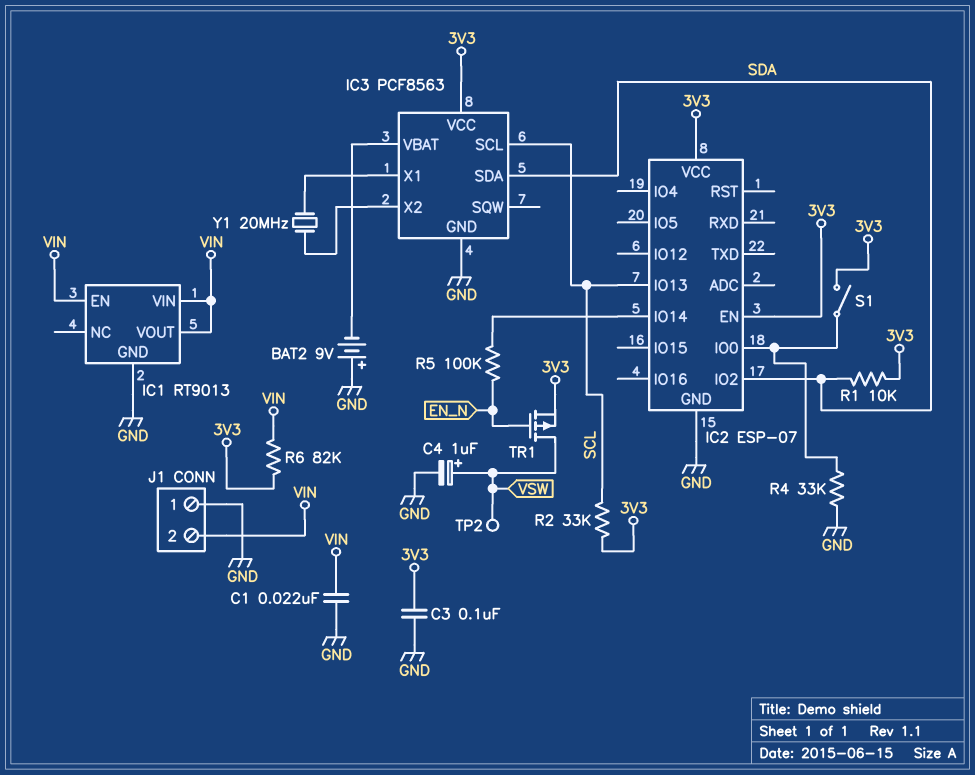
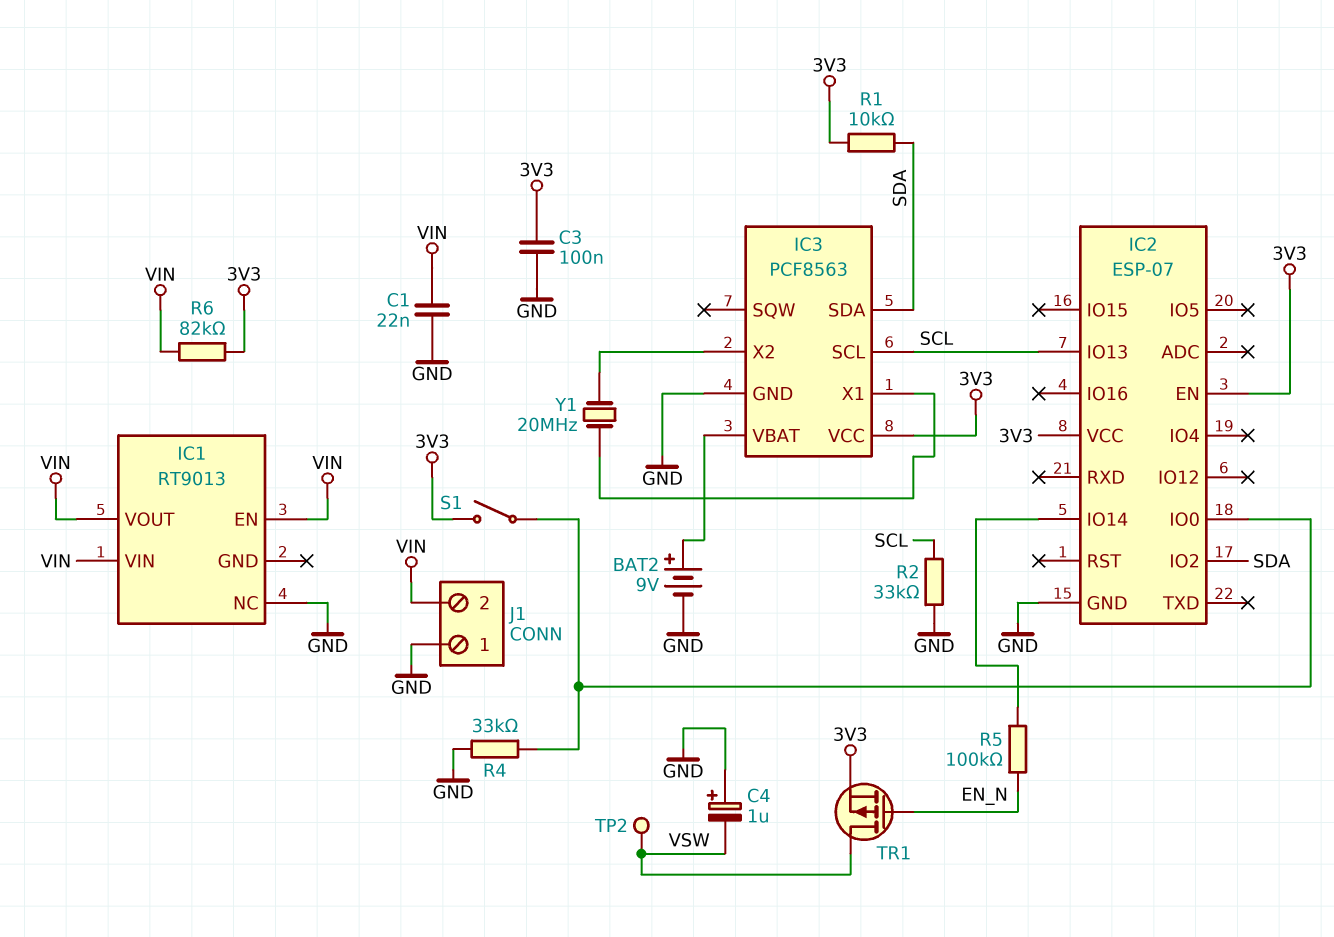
BAT2: 9V (plus GND, minus IC3/VBAT) -> 9V (plus IC3/VBAT, minus GND)
C4: 1uF (plus VSW, minus GND) -> 1uF (plus GND, minus VSW)
IC1 pin GND: GND -> none
IC1 pin NC: none -> GND
R2: 33k (3V3, SCL) -> 33k (GND, SCL)

